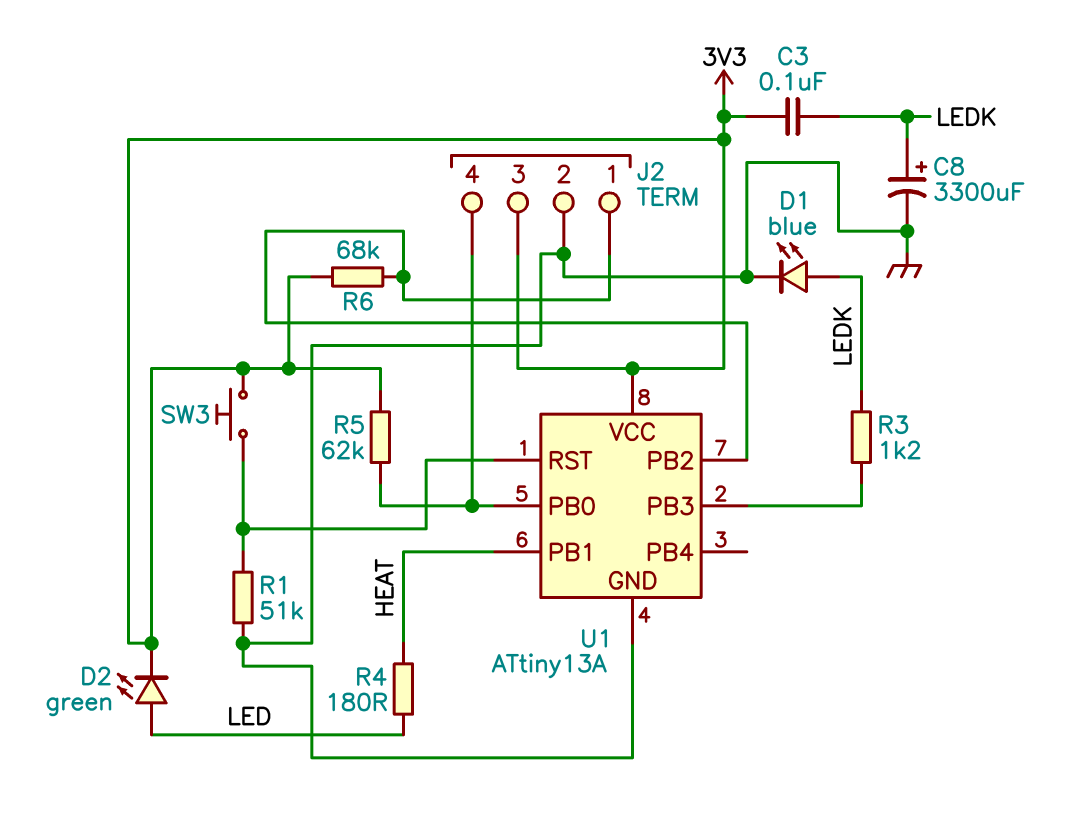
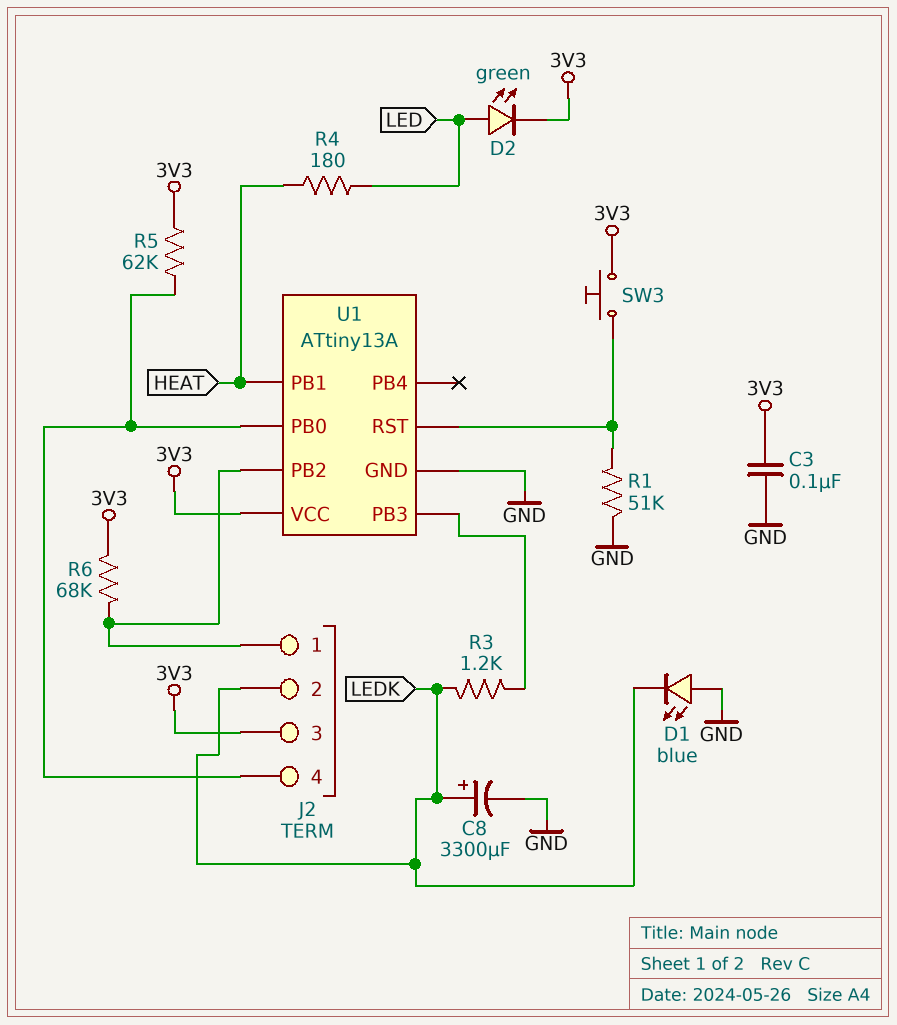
C3: 100nF (3V3, LEDK) -> 100nF (3V3, GND)
D1: LED blue (A LEDK, K GND) -> LED blue (A GND, K LEDK)
J2 pin 2: GND -> LEDK

